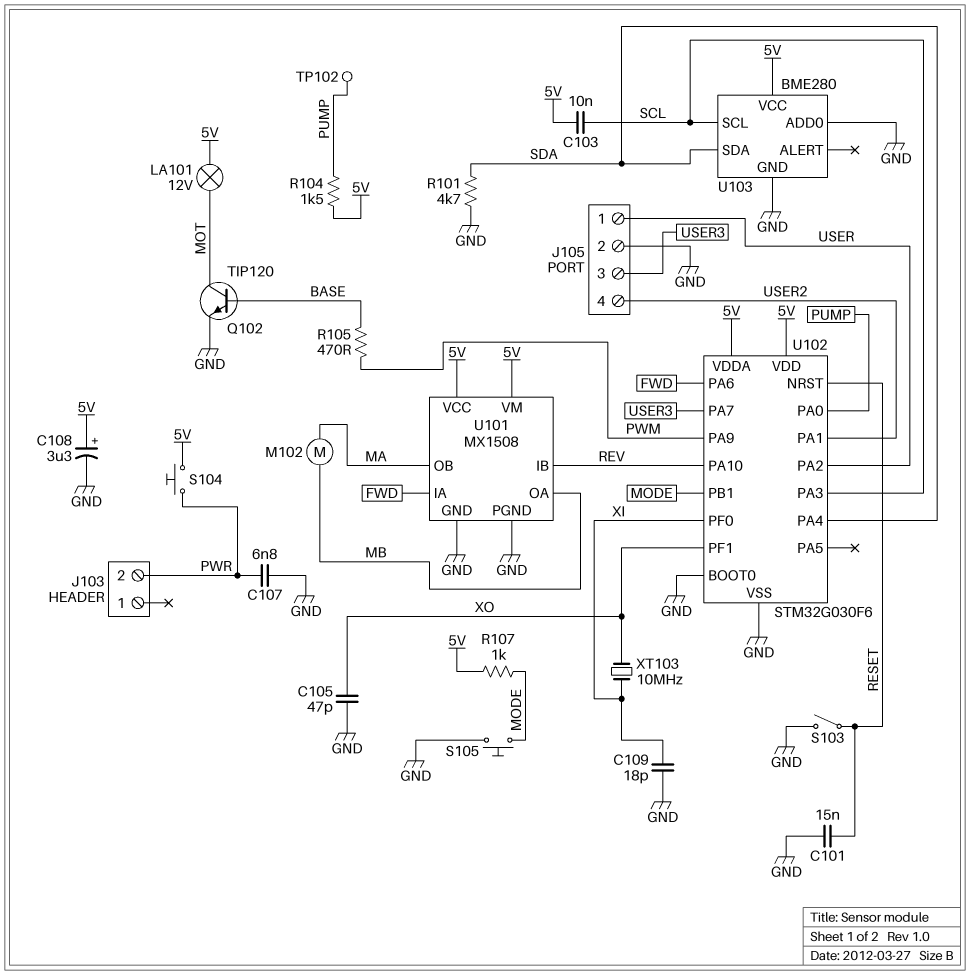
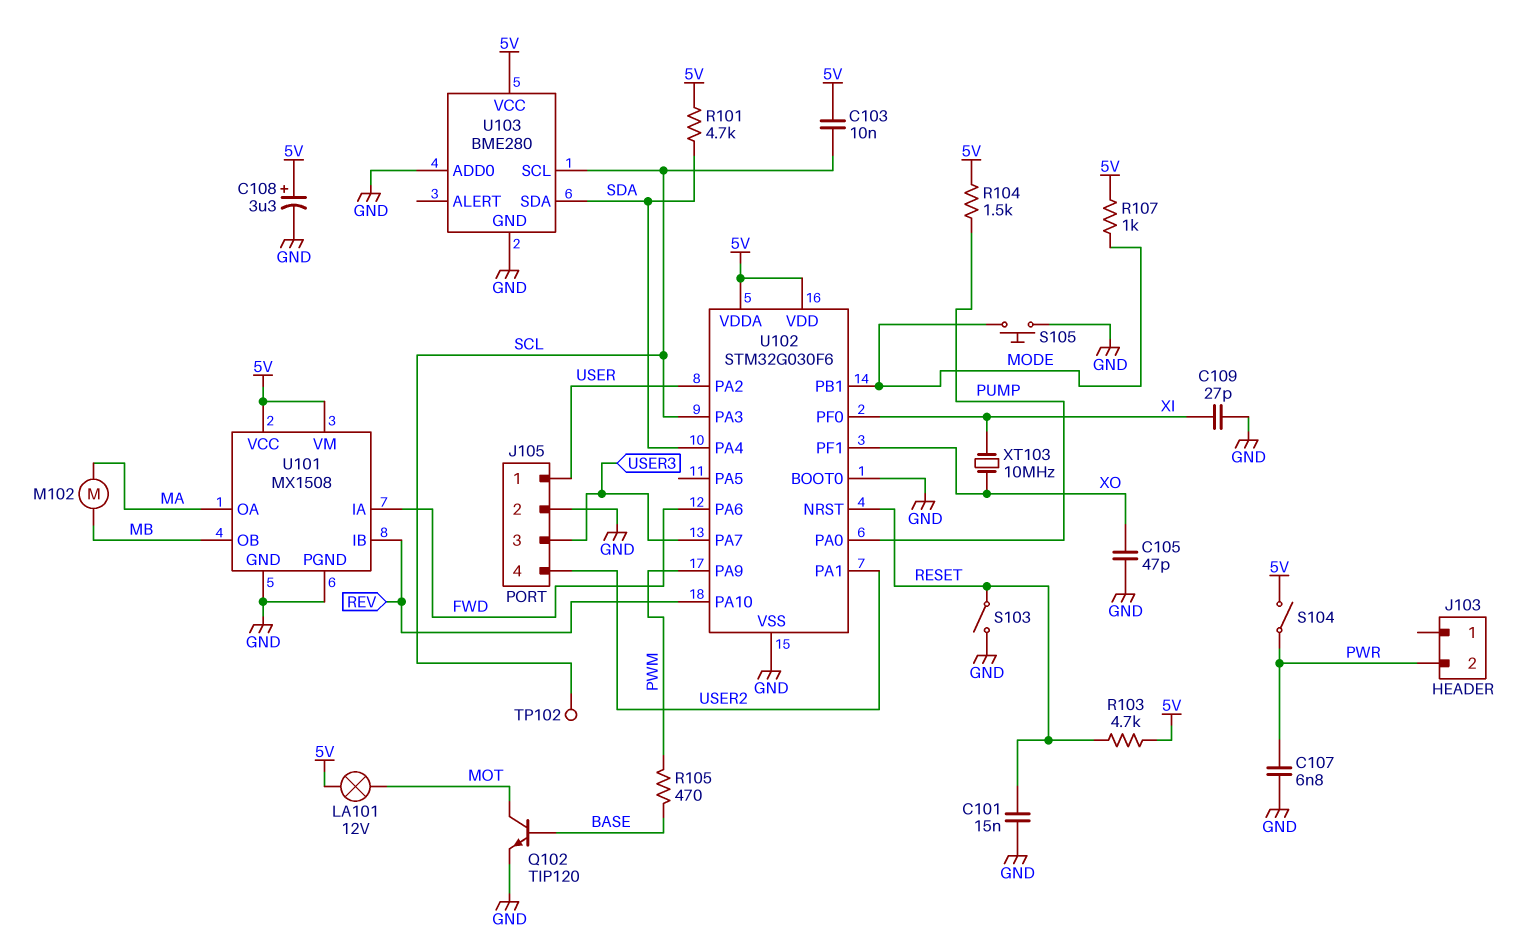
C109: 18pF (GND, XI) -> 27pF (GND, XI)
R101: 4.7k (GND, SDA) -> 4.7k (5V, SDA)
R103: none -> 4.7k (5V, RESET)
S104: button (5V, PWR) -> switch (5V, PWR)
TP102: test point (PUMP) -> test point (SCL)
U101 pin OA: MB -> MA
U101 pin OB: MA -> MB

